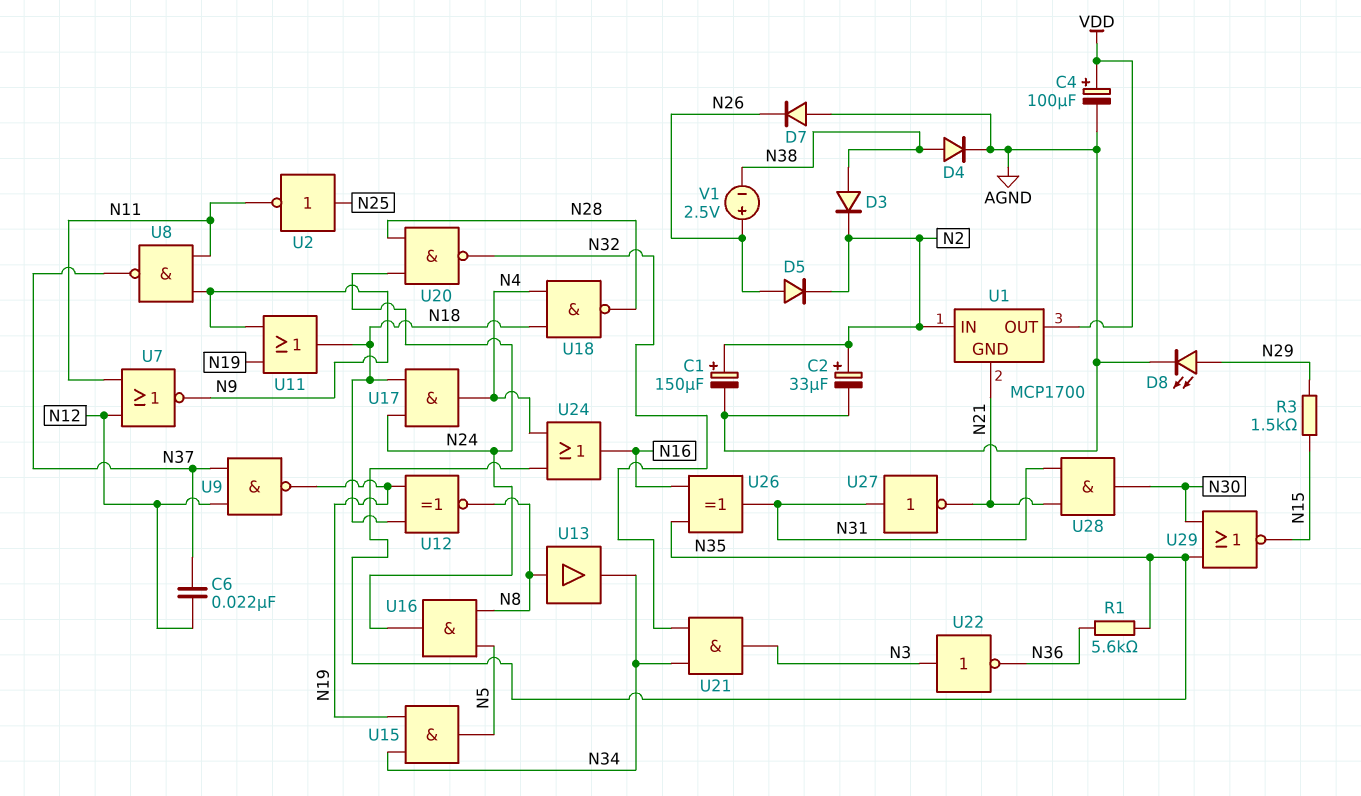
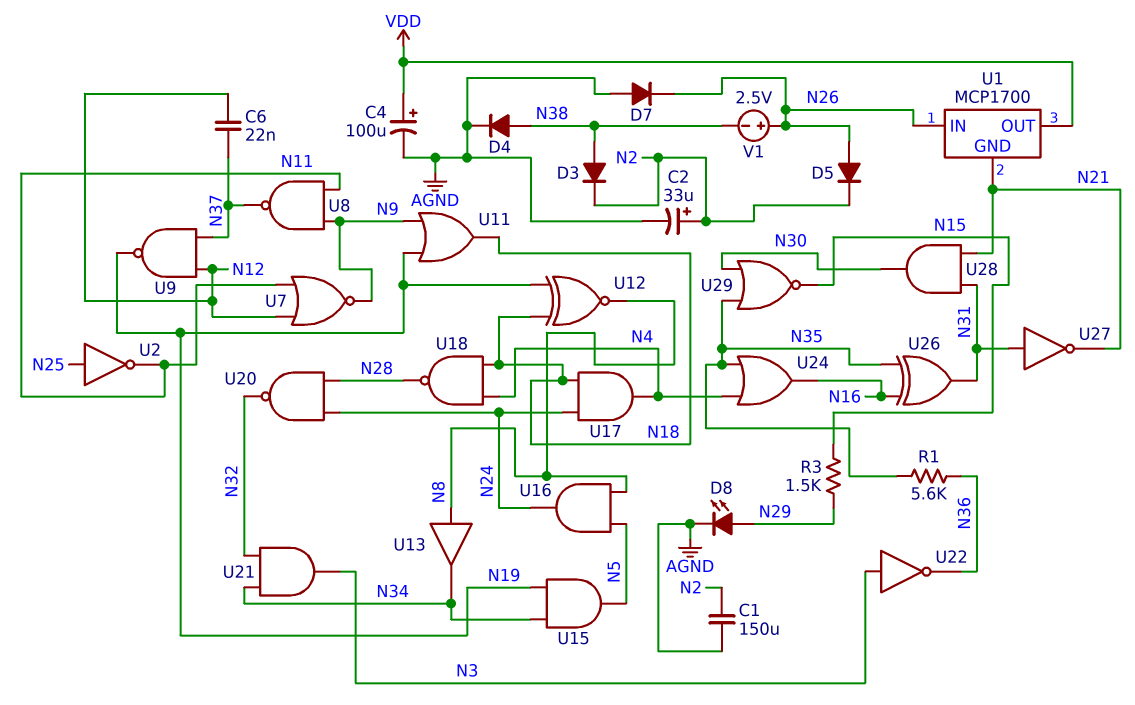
C1: 150uF (plus N2, minus AGND) -> 150uF (AGND, N2)
U1 pin IN: N2 -> N26

